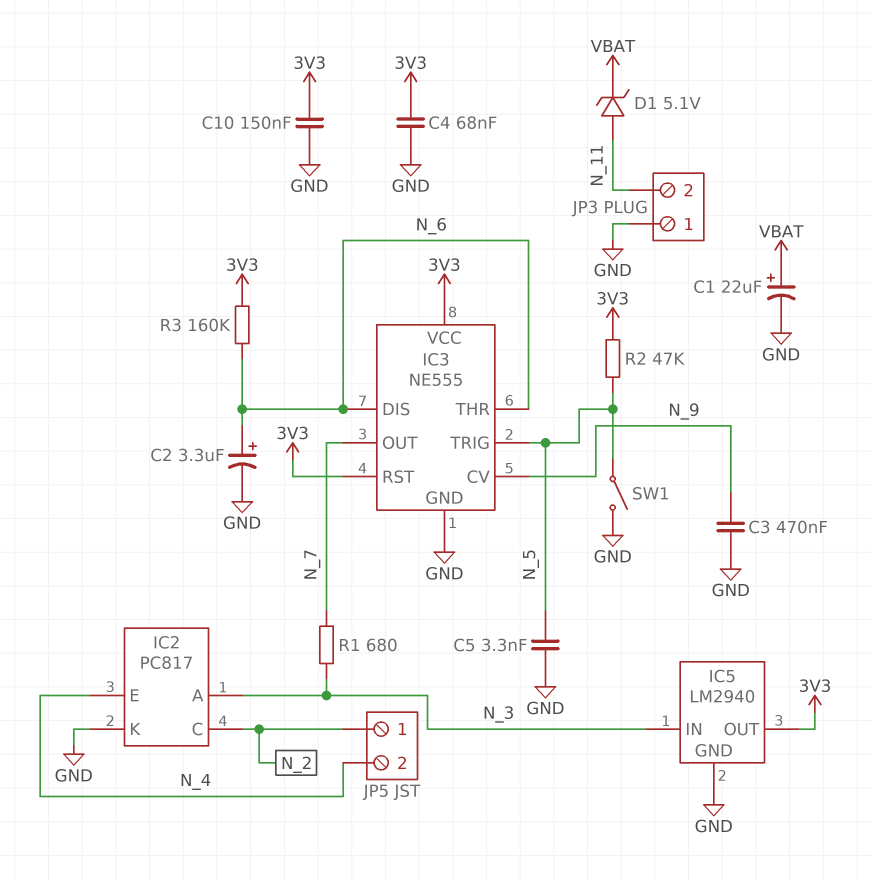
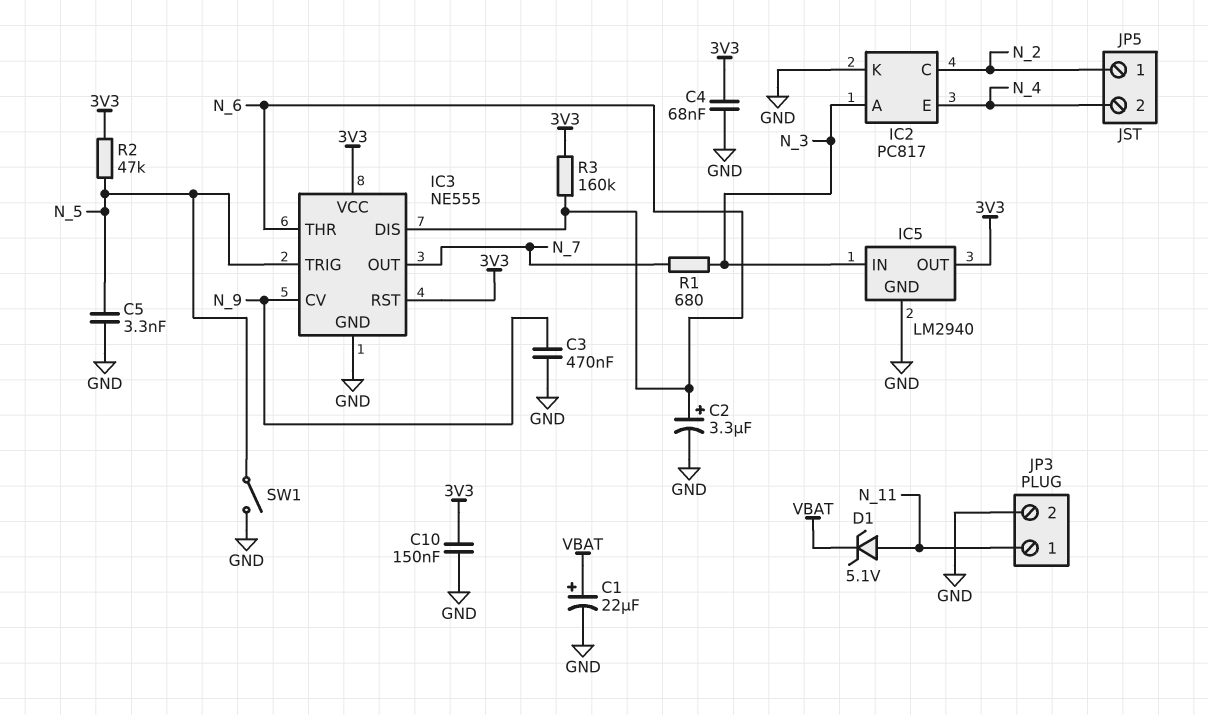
JP3 pin 1: GND -> N_11
JP3 pin 2: N_11 -> GND

